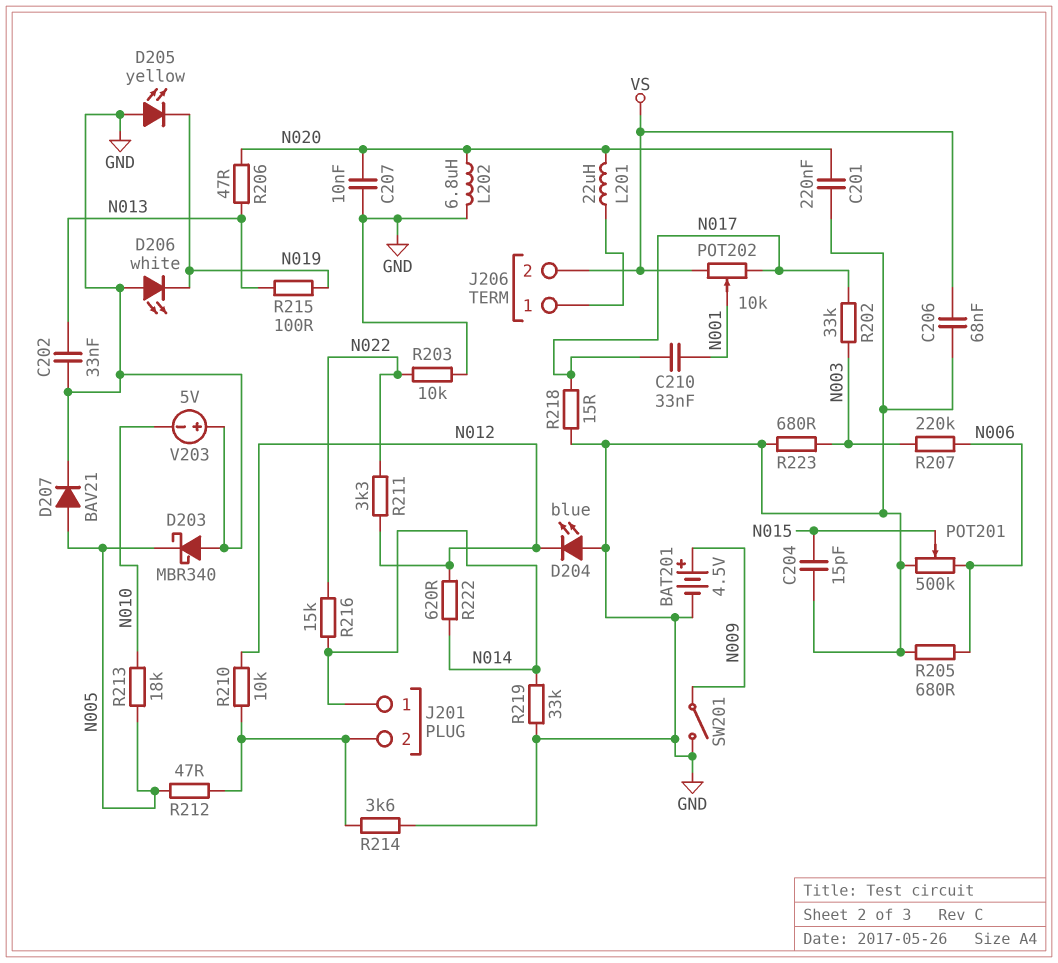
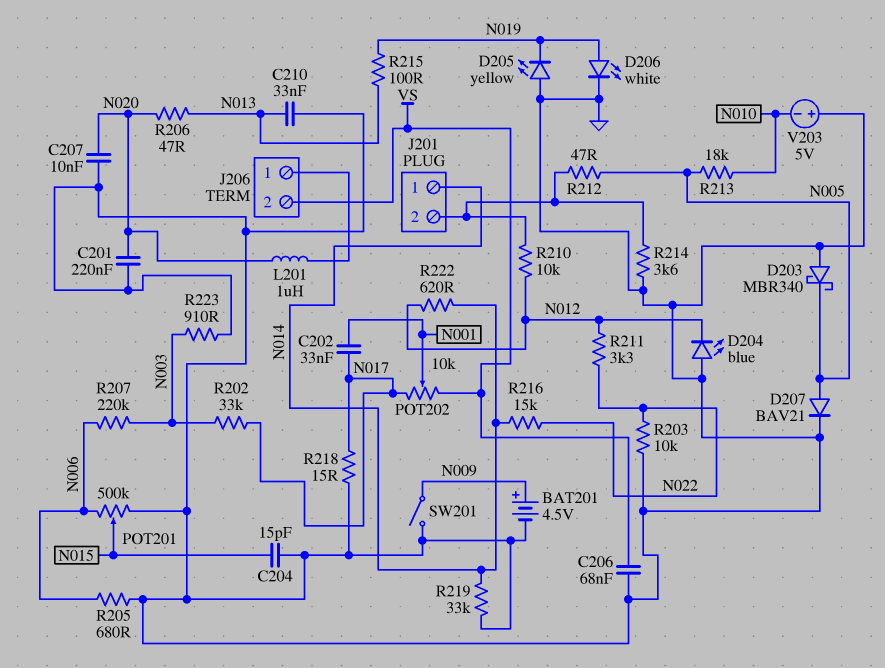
C202: 33nF (GND, N013) -> 33nF (N001, N017)
C210: 33nF (N001, N017) -> 33nF (GND, N013)
D206: LED white (A GND, K N019) -> LED white (A N019, K GND)
L201: 22uH (J206/1, N020) -> 1uH (J206/1, N020)
L202: 6.8uH (GND, N020) -> none
R223: 680 (GND, N003) -> 910 (GND, N003)

